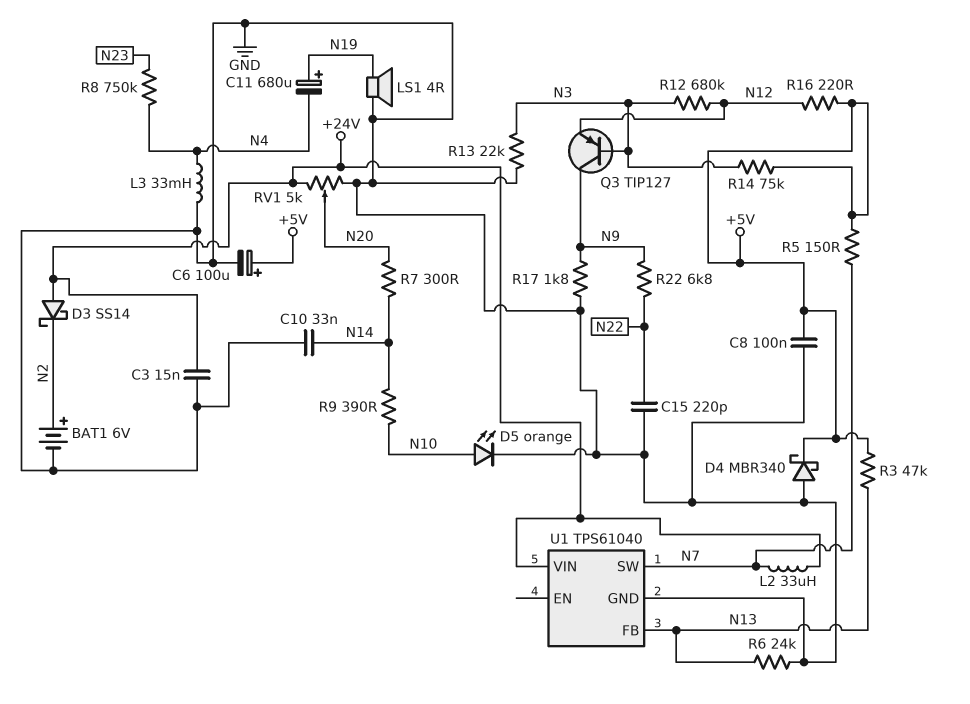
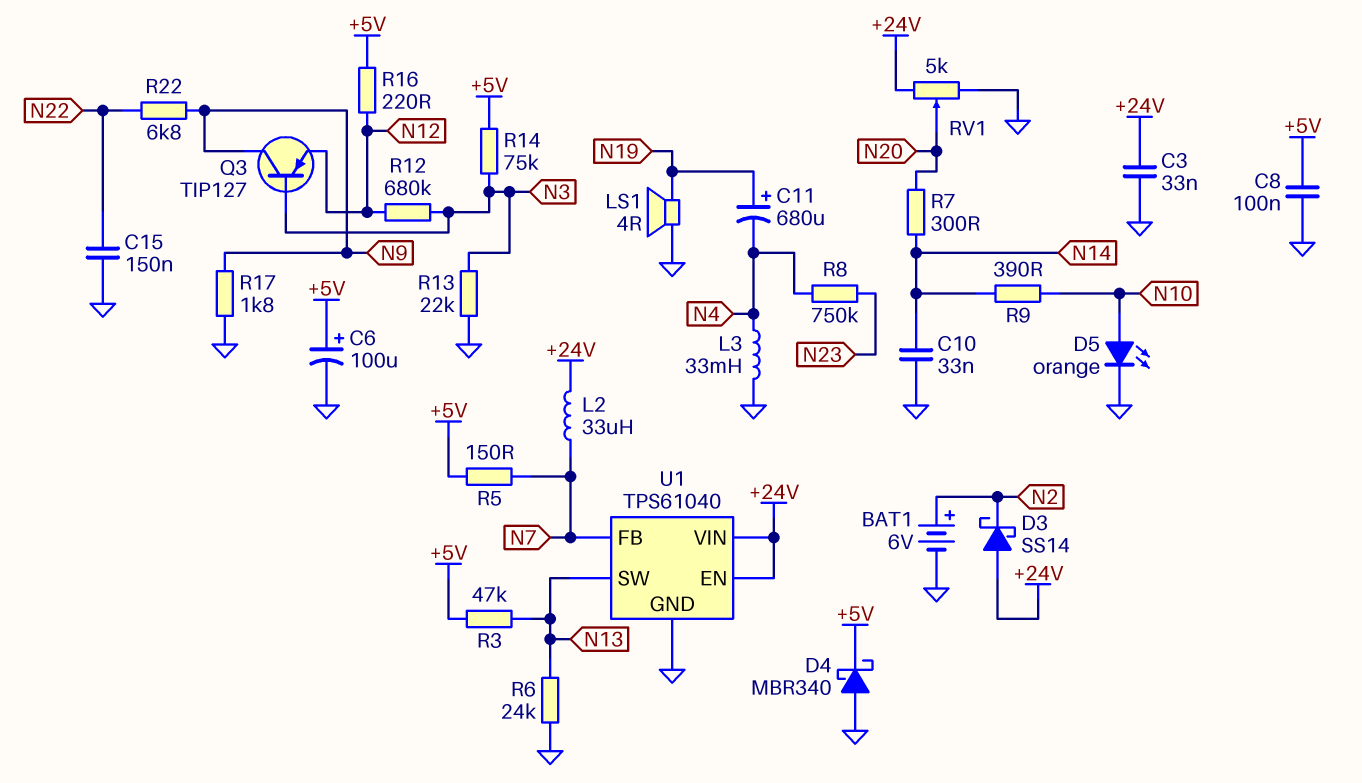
C3: 15nF (+24V, GND) -> 33nF (+24V, GND)
C15: 220pF (GND, N22) -> 150nF (GND, N22)
U1 pin EN: none -> +24V
U1 pin FB: N13 -> N7
U1 pin SW: N7 -> N13

